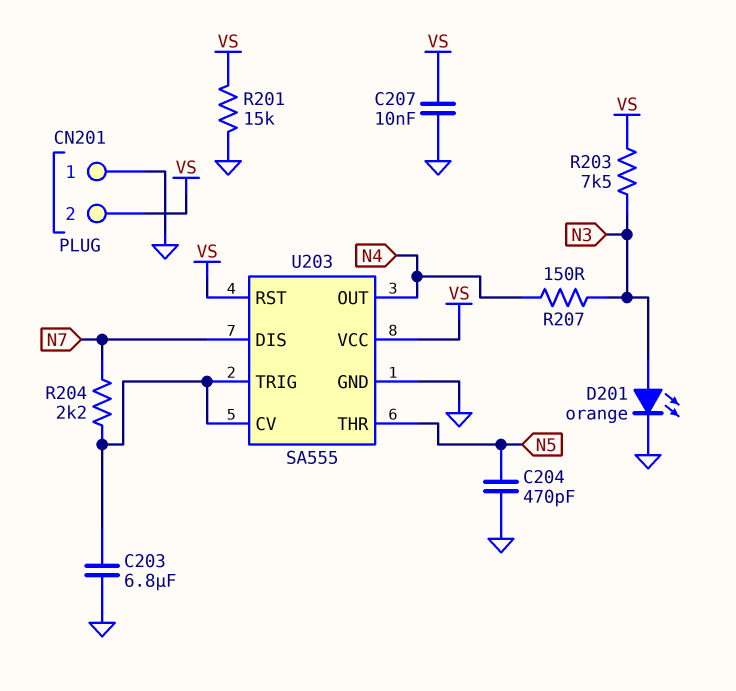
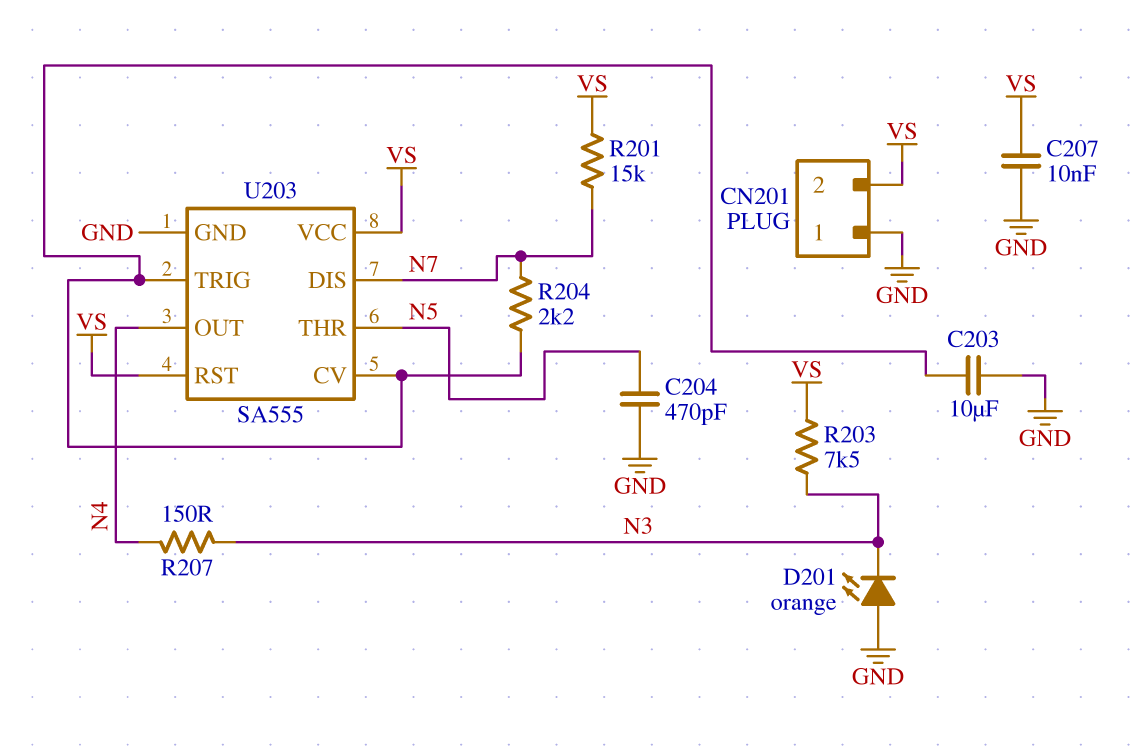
C203: 6.8uF (GND, U203/CV) -> 10uF (GND, U203/CV)
D201: LED orange (A N3, K GND) -> LED orange (A GND, K N3)
R201: 15k (GND, VS) -> 15k (N7, VS)

